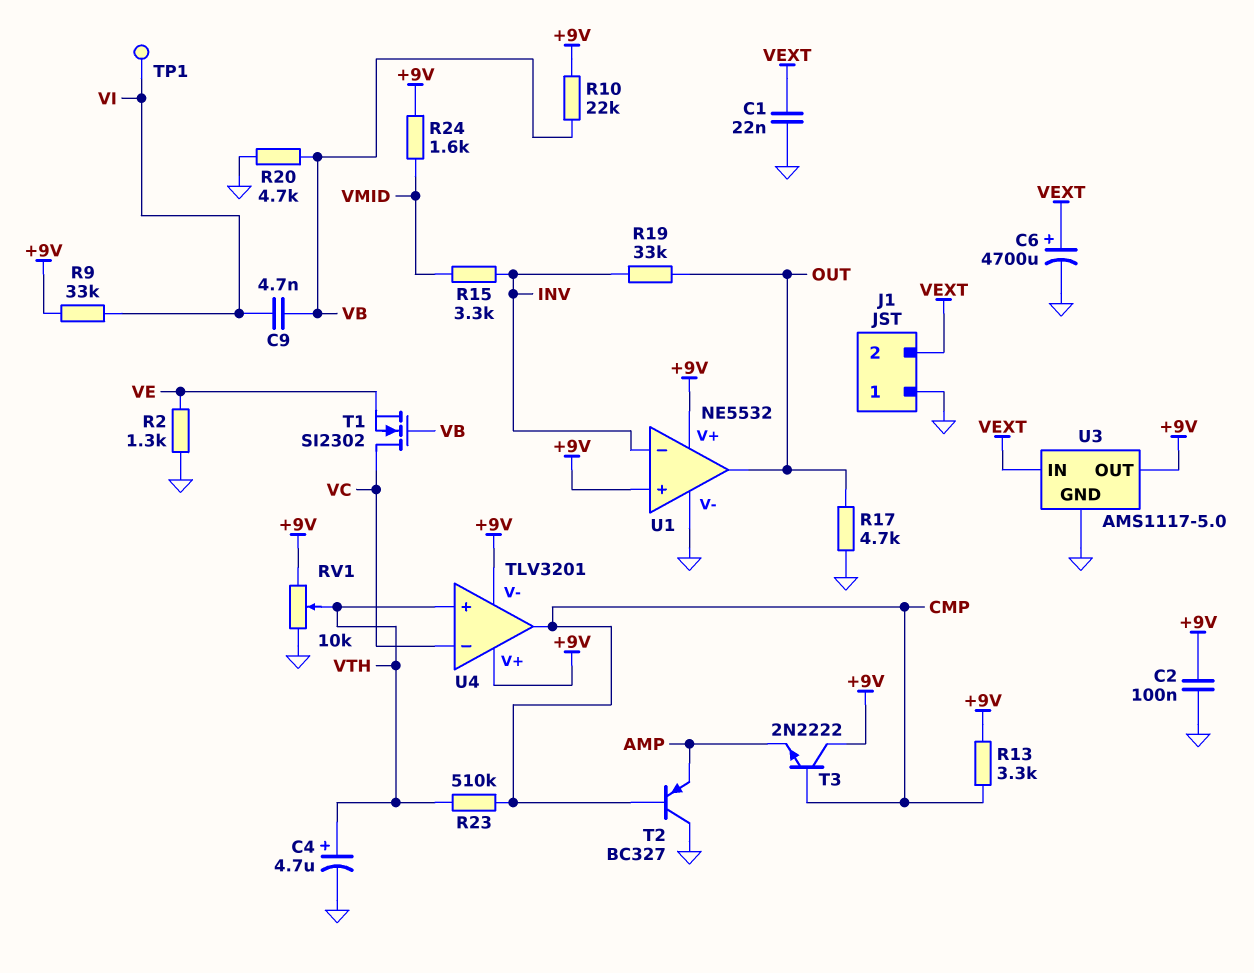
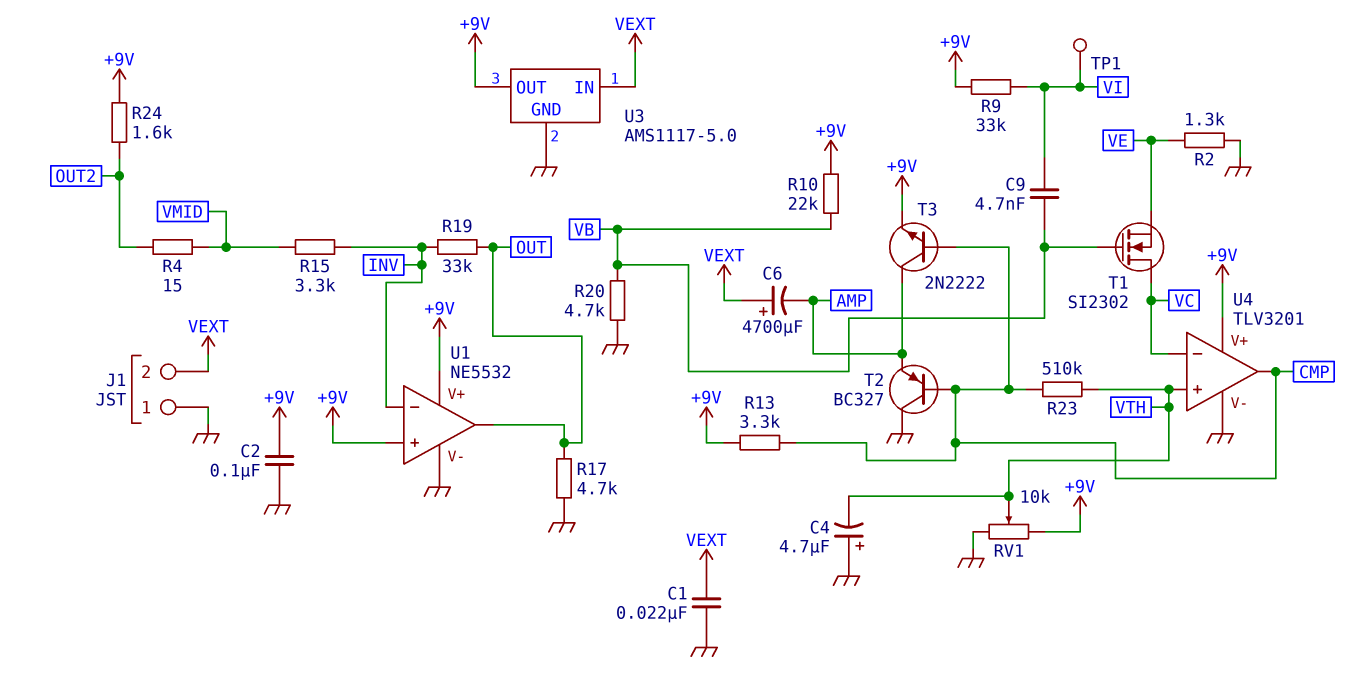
C4: 4.7uF (plus VTH, minus GND) -> 4.7uF (plus GND, minus VTH)
C6: 4700uF (plus VEXT, minus GND) -> 4700uF (plus VEXT, minus AMP)
R4: none -> 15 (OUT2, VMID)
R24: 1.6k (+9V, VMID) -> 1.6k (+9V, OUT2)
T3: NPN 2N2222 (B CMP, C +9V, E AMP) -> NPN 2N2222 (B CMP, C AMP, E +9V)
U4 pin V-: +9V -> GND

